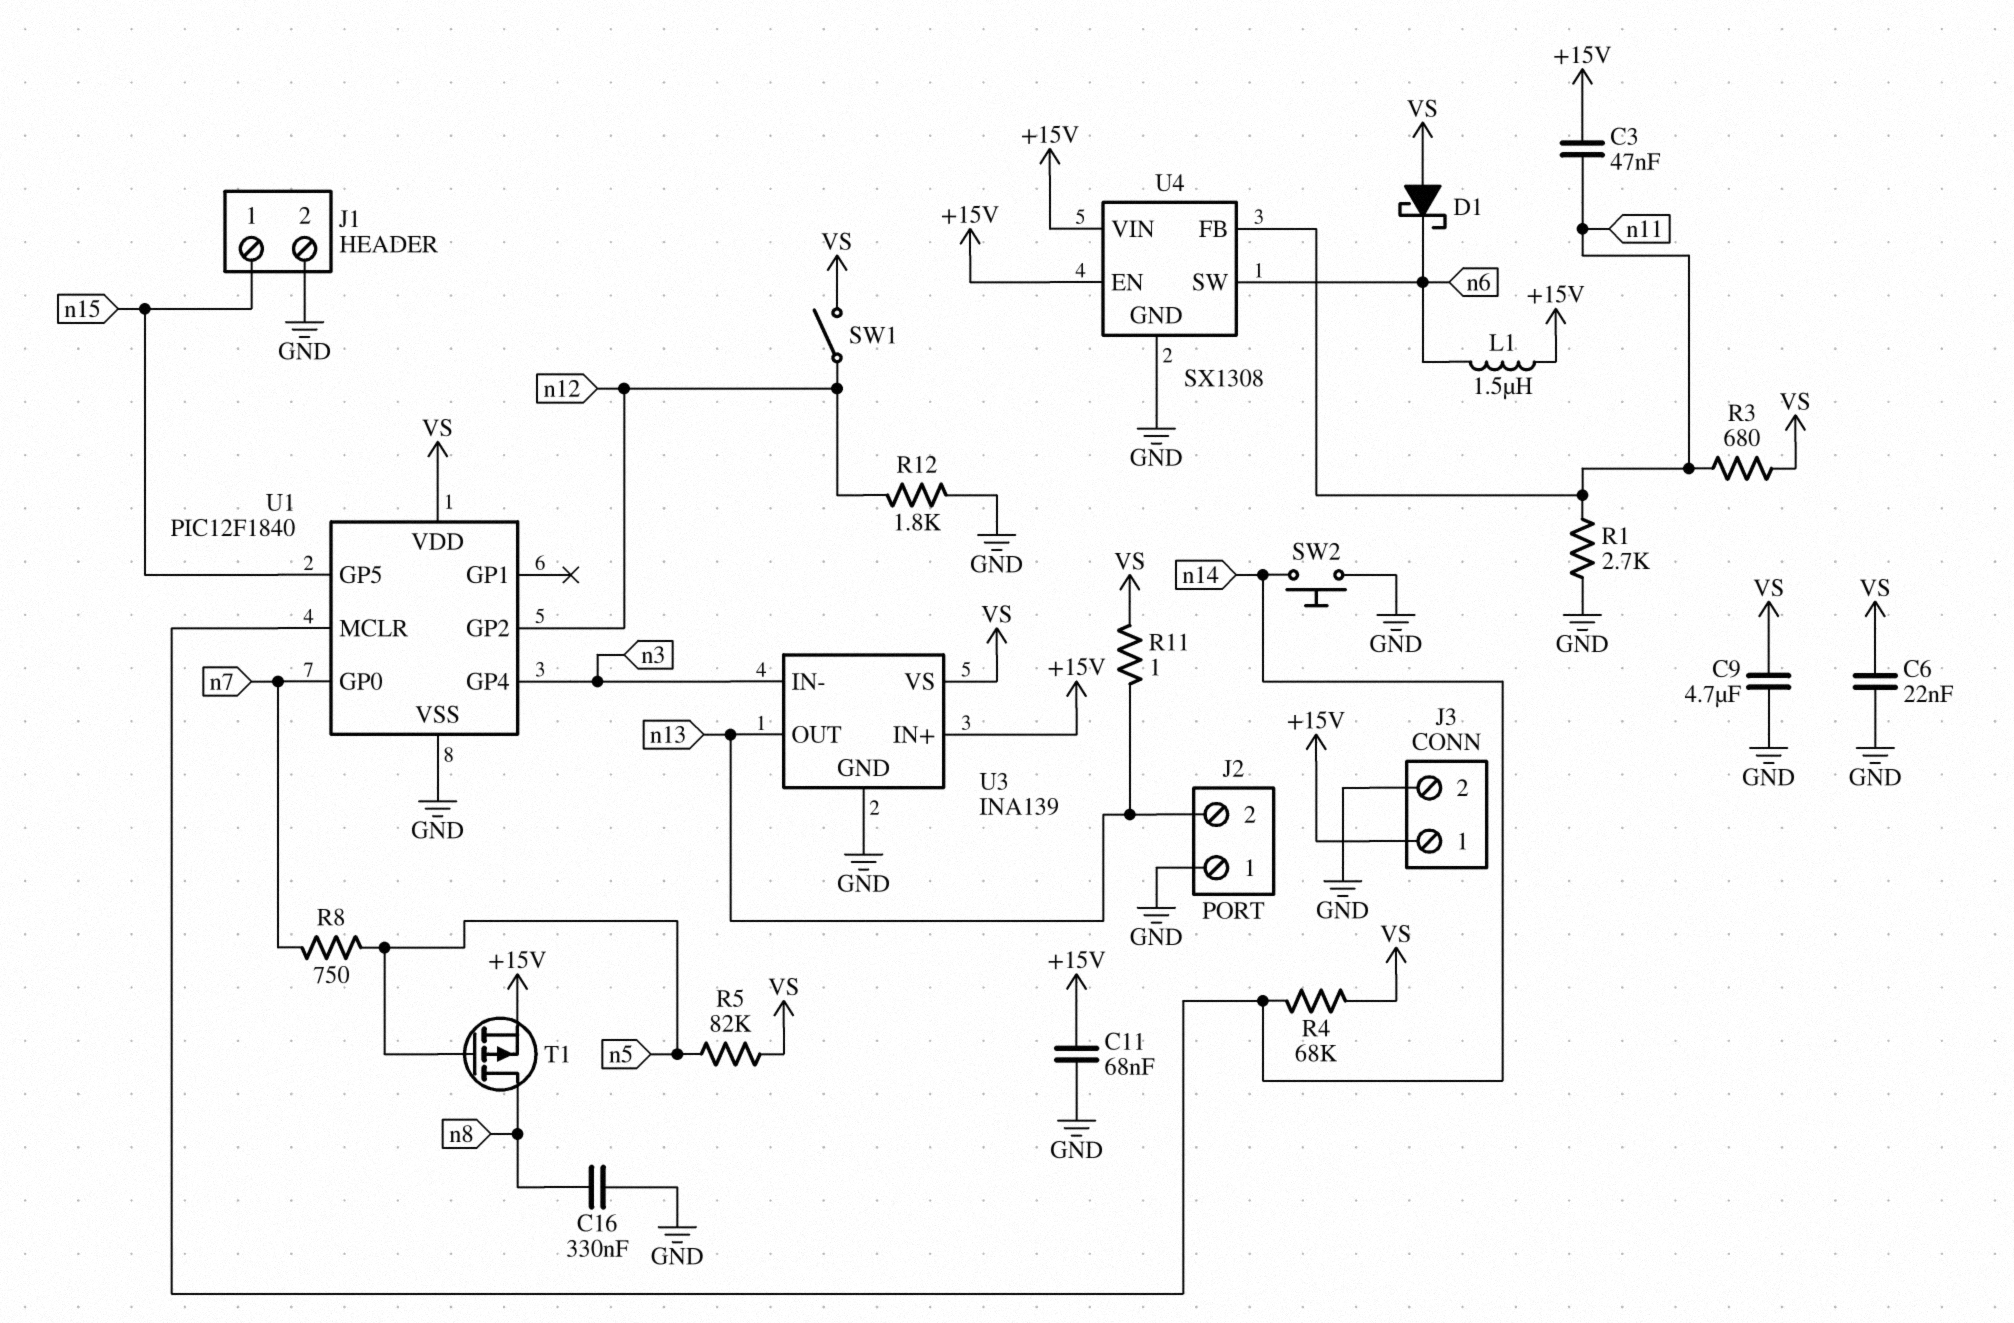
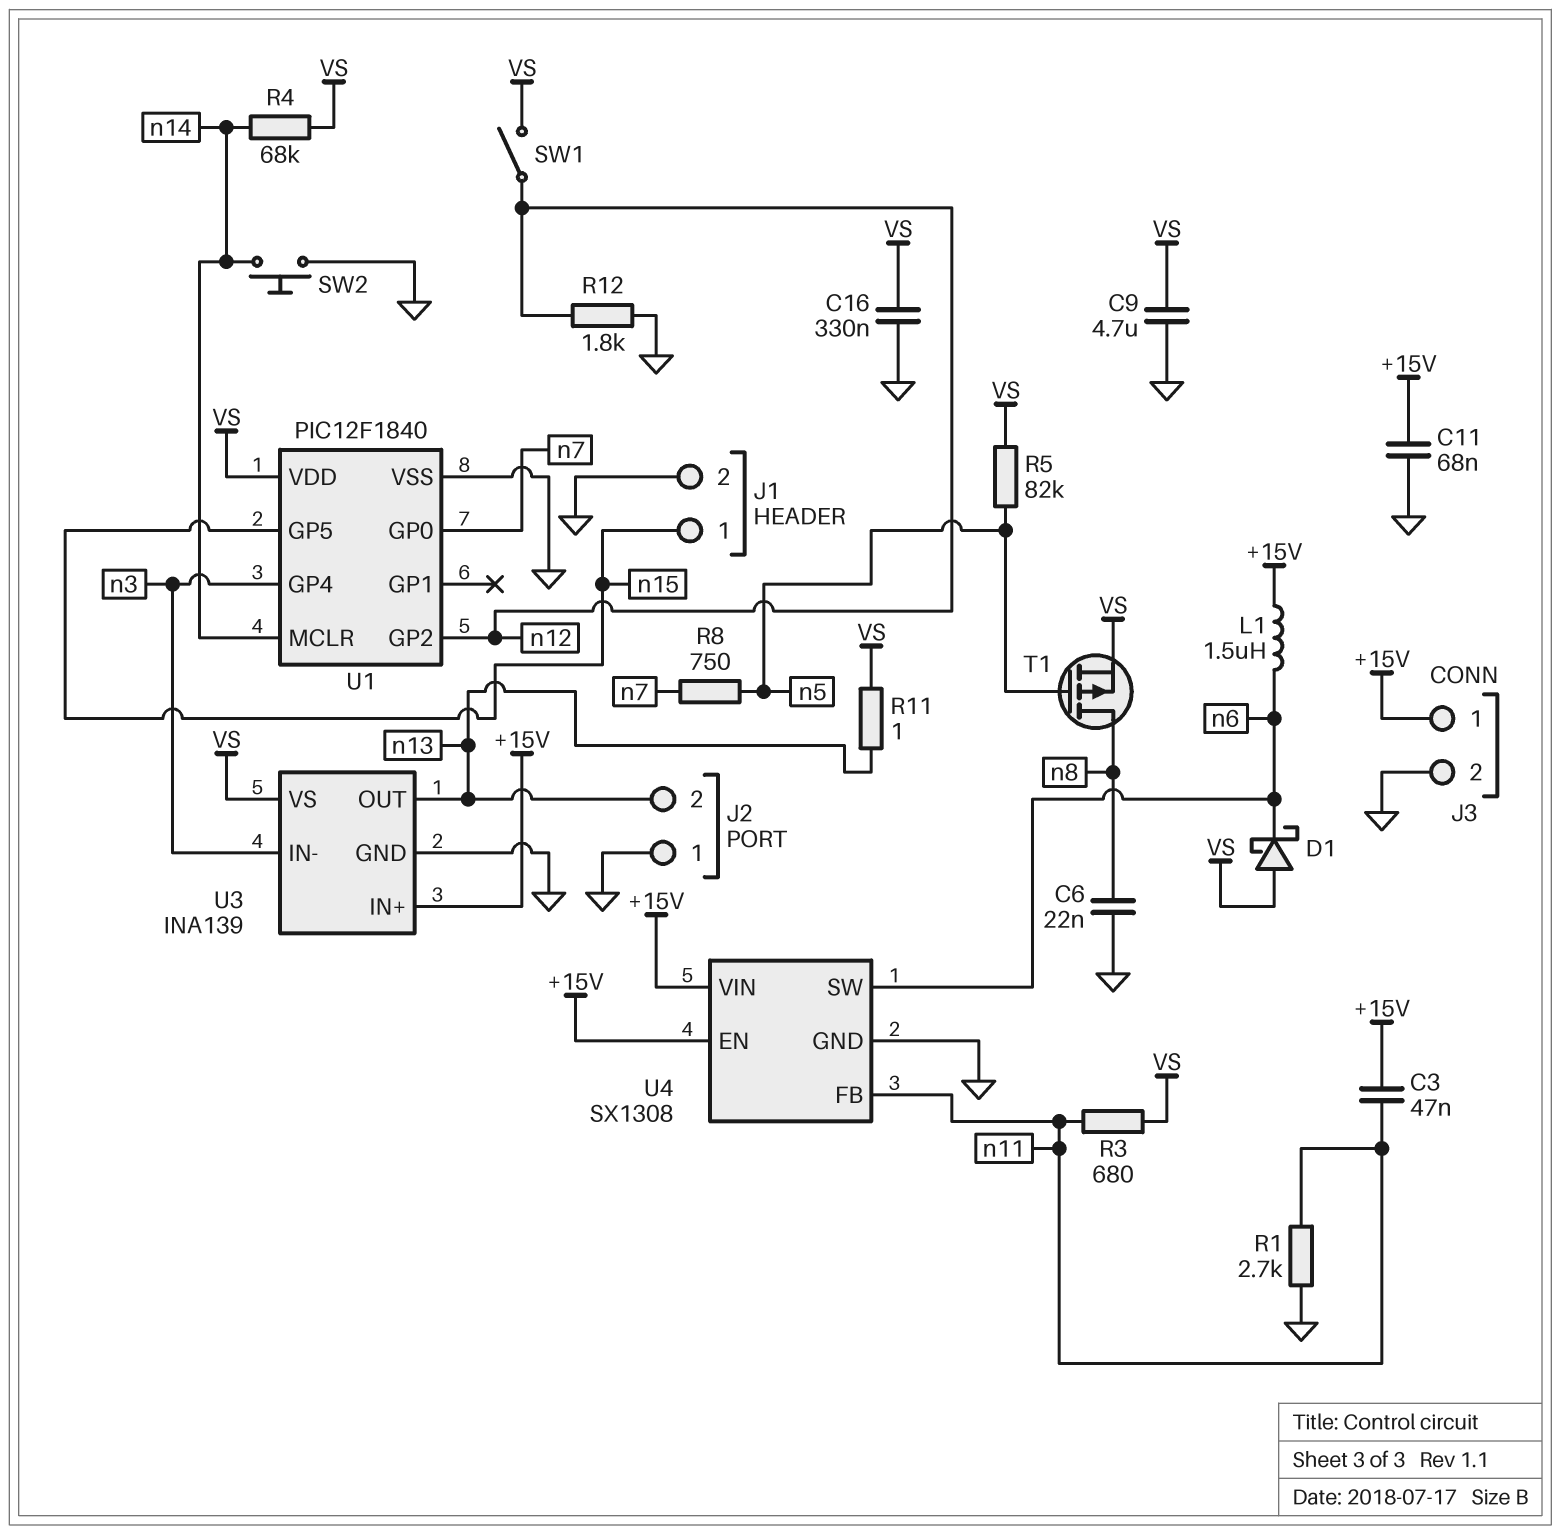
C6: 22nF (GND, VS) -> 22nF (GND, n8)
C16: 330nF (GND, n8) -> 330nF (GND, VS)
T1: PMOS (G n5, D n8, S +15V) -> PMOS (G n5, D n8, S VS)

